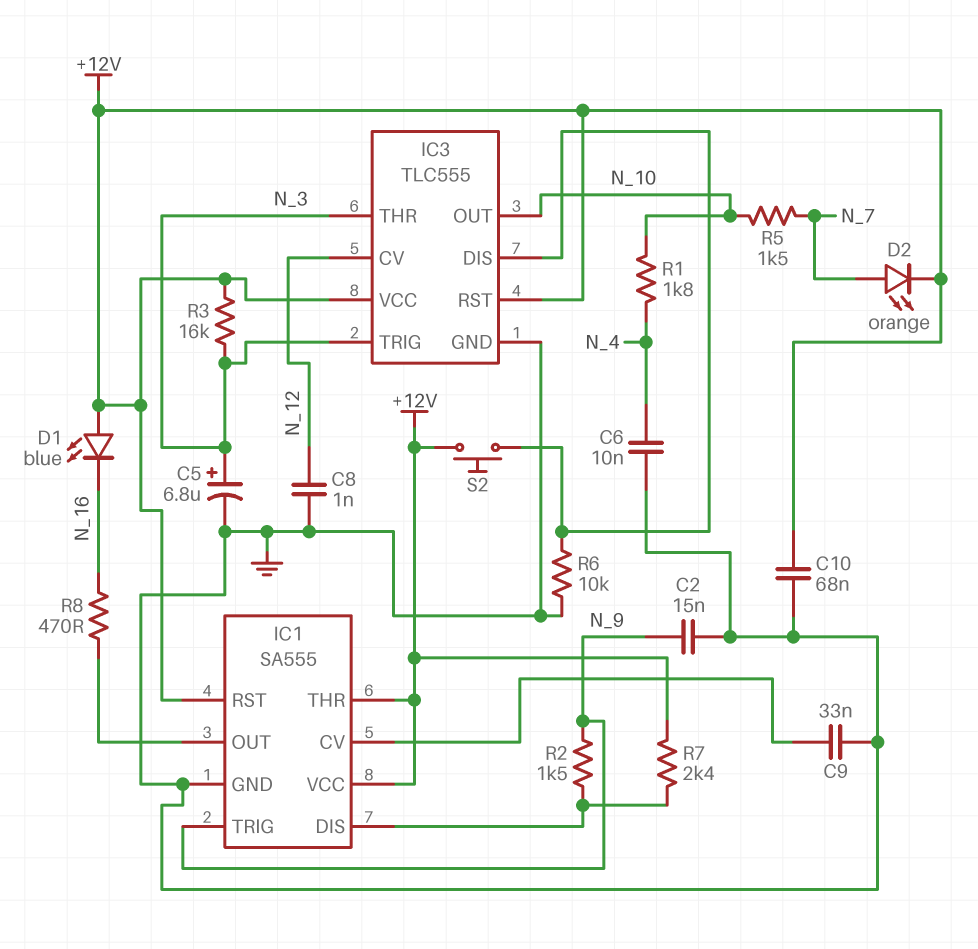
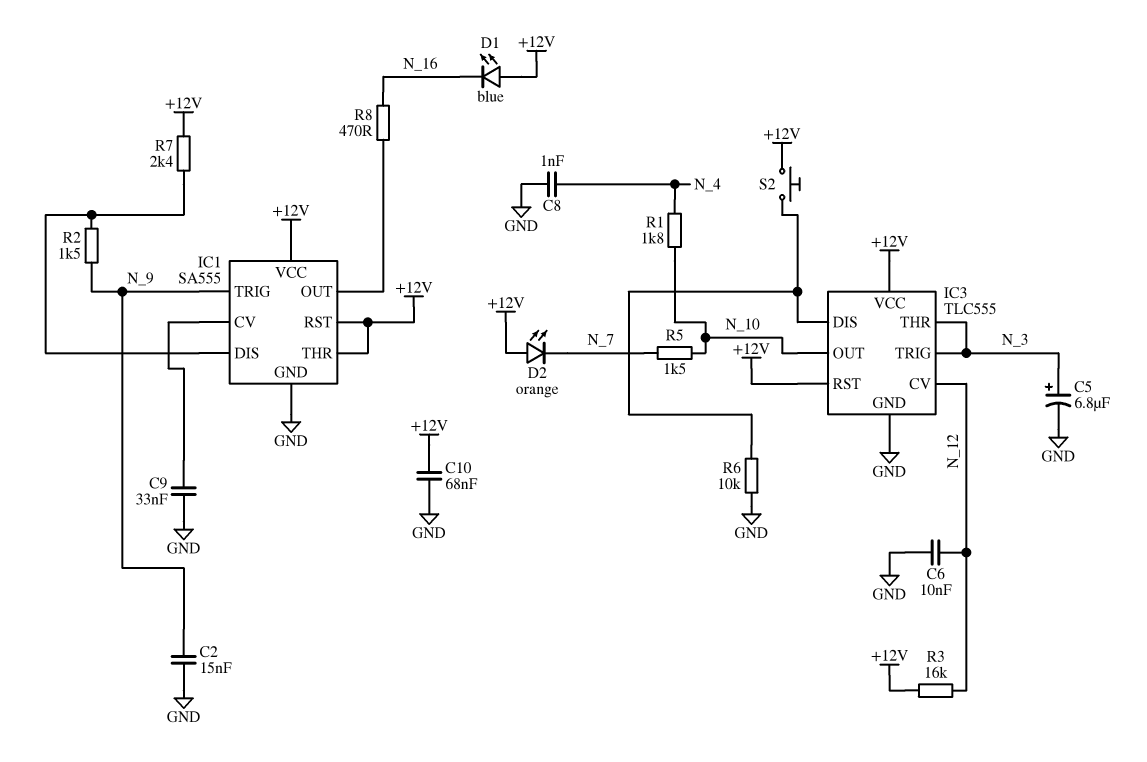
C6: 10nF (GND, N_4) -> 10nF (GND, N_12)
C8: 1nF (GND, N_12) -> 1nF (GND, N_4)
D2: LED orange (A N_7, K +12V) -> LED orange (A +12V, K N_7)
R3: 16k (+12V, N_3) -> 16k (+12V, N_12)

